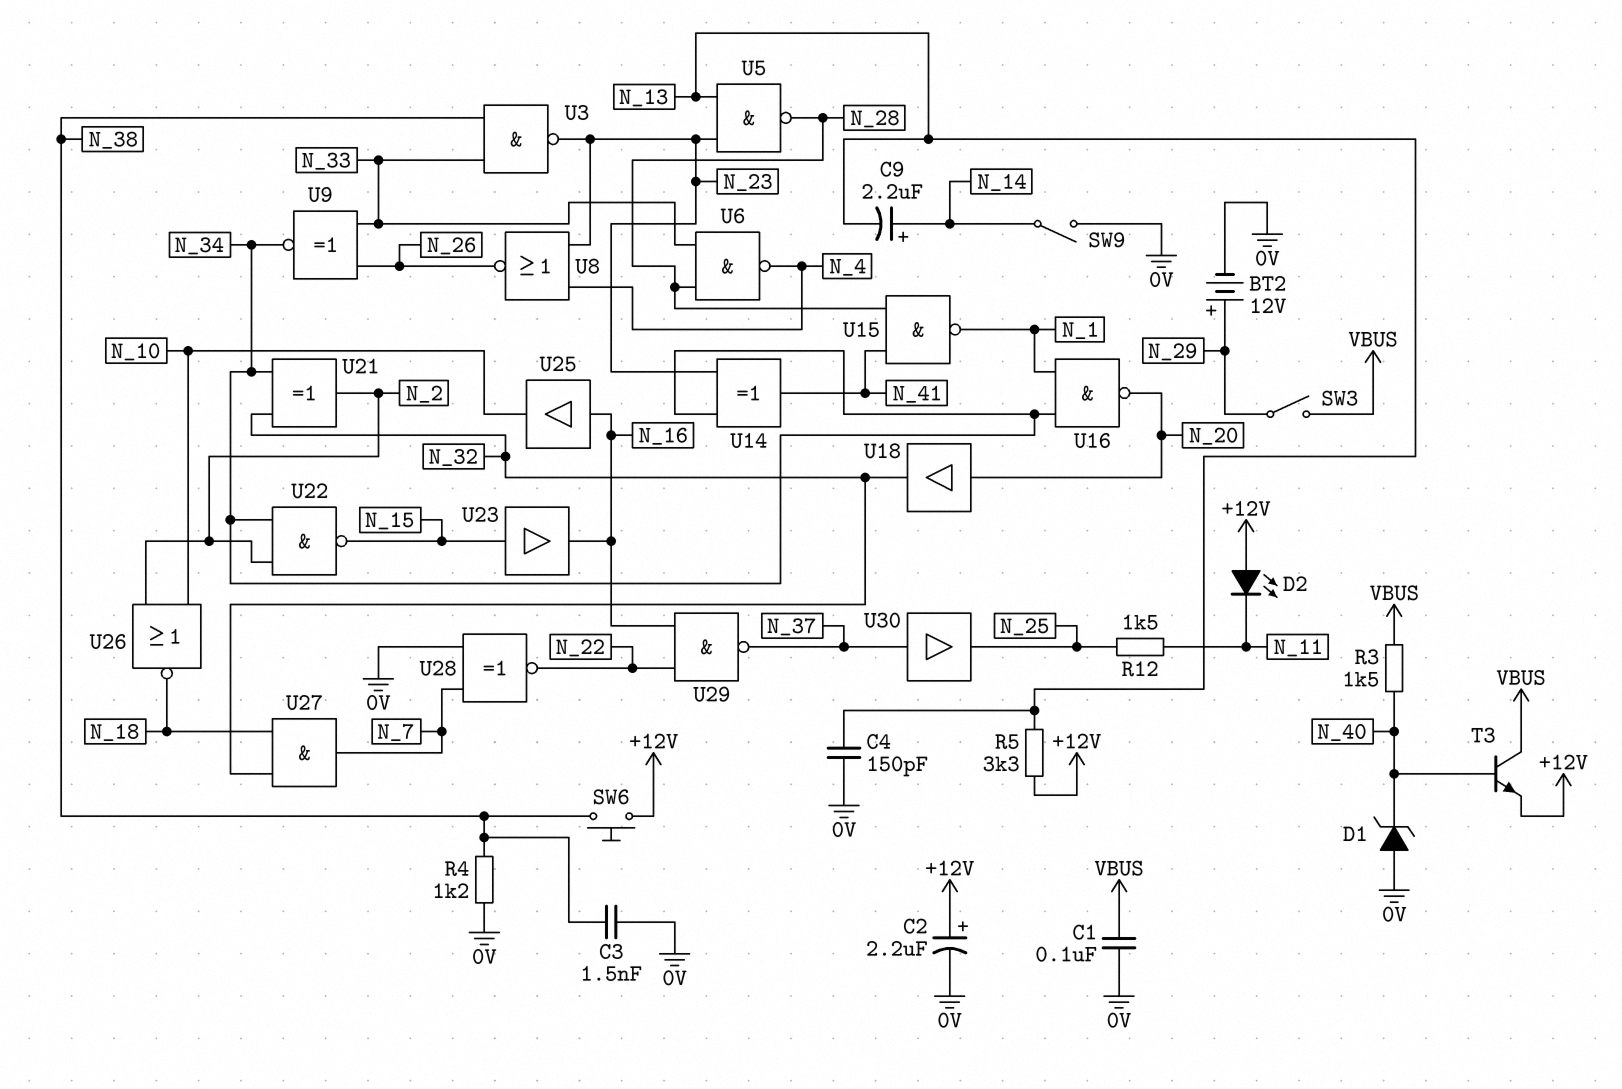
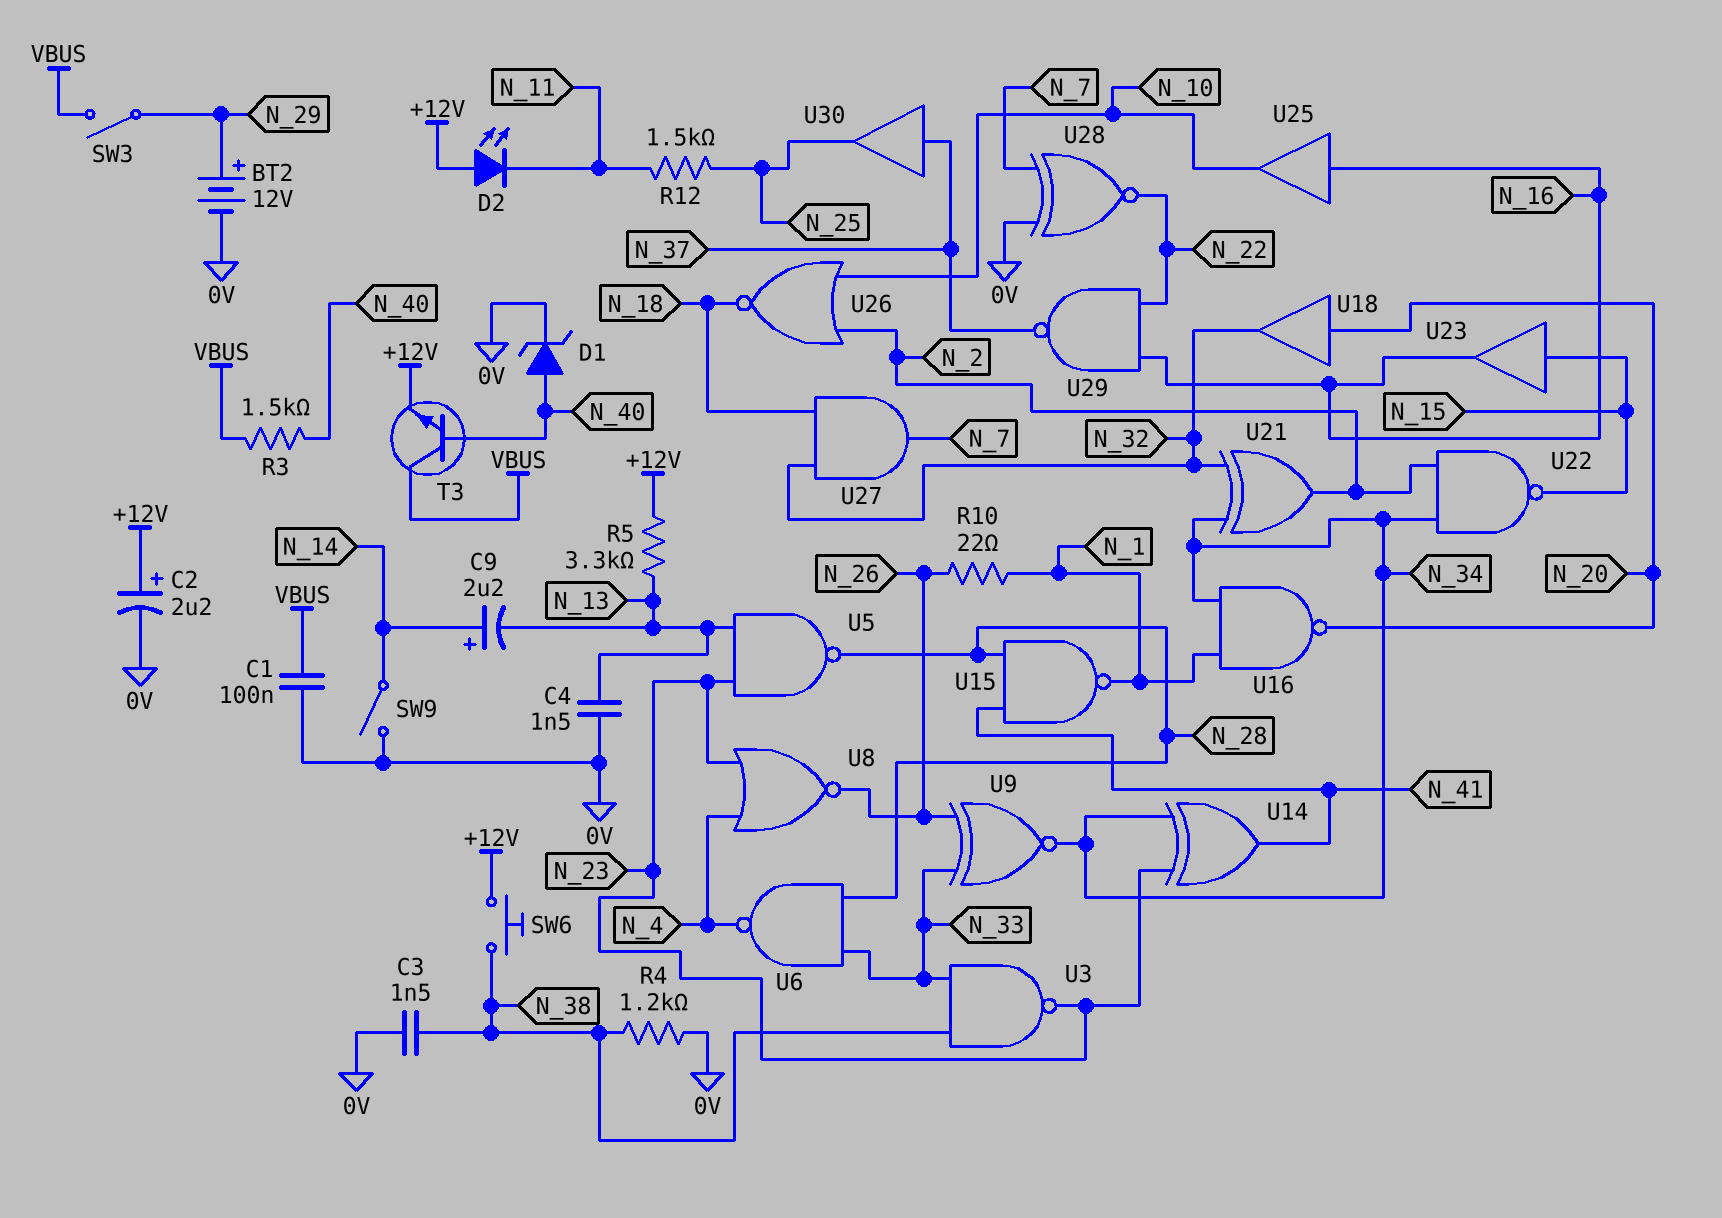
C4: 150pF (0V, N_13) -> 1.5nF (0V, N_13)
D1: zener (A 0V, K N_40) -> zener (A N_40, K 0V)
R10: none -> 22 (N_1, N_26)

